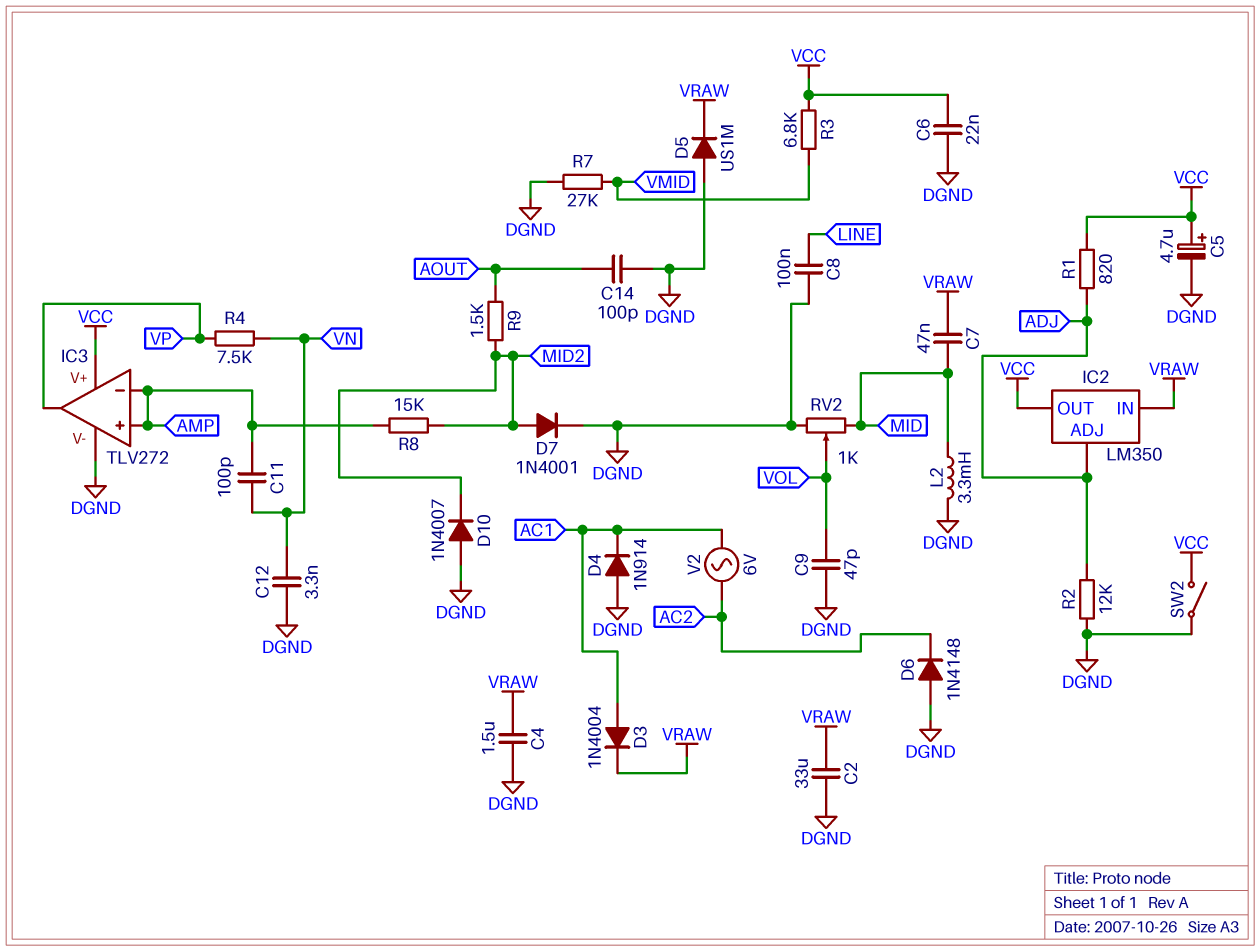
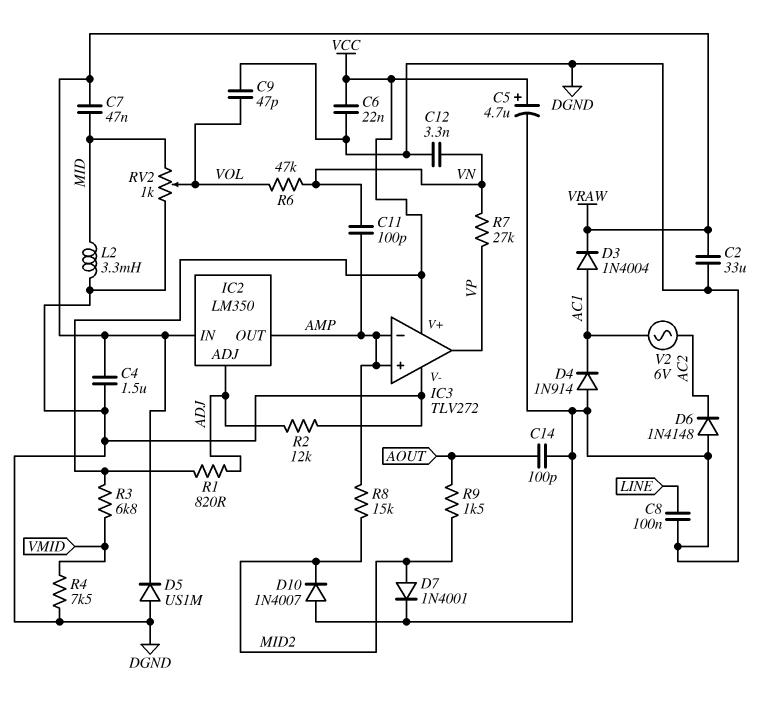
IC2 pin OUT: VCC -> AMP
R4: 7.5k (VN, VP) -> 7.5k (DGND, VMID)
R6: none -> 47k (VN, VOL)
R7: 27k (DGND, VMID) -> 27k (VN, VP)
SW2: switch (DGND, VCC) -> none

